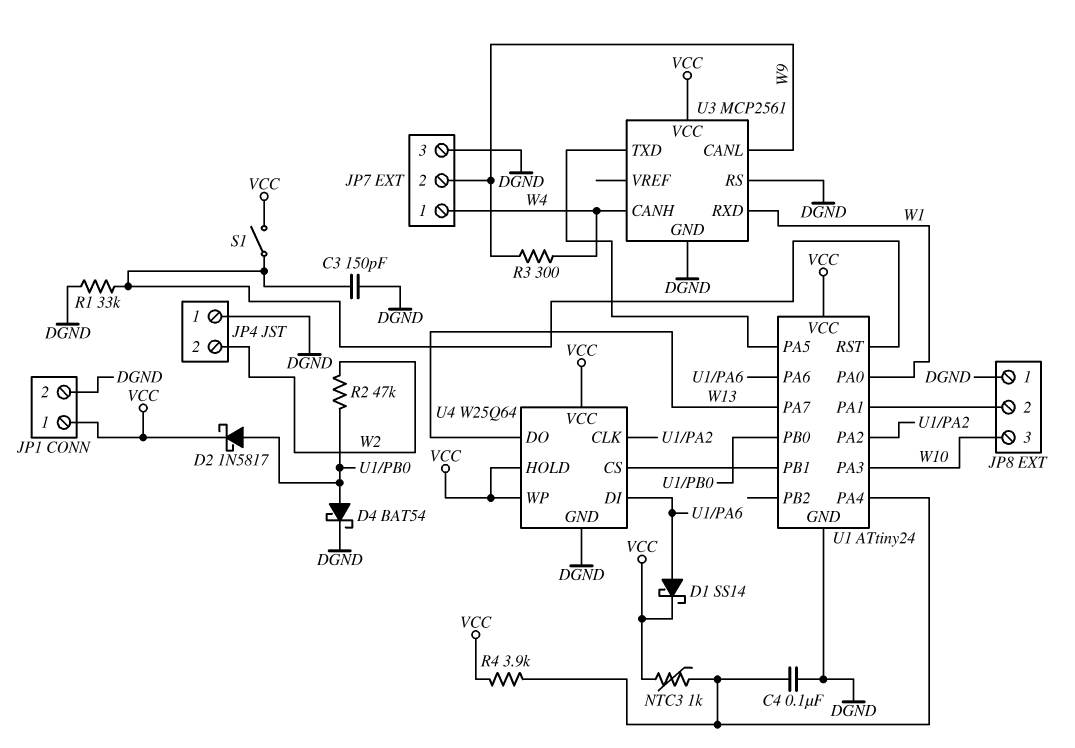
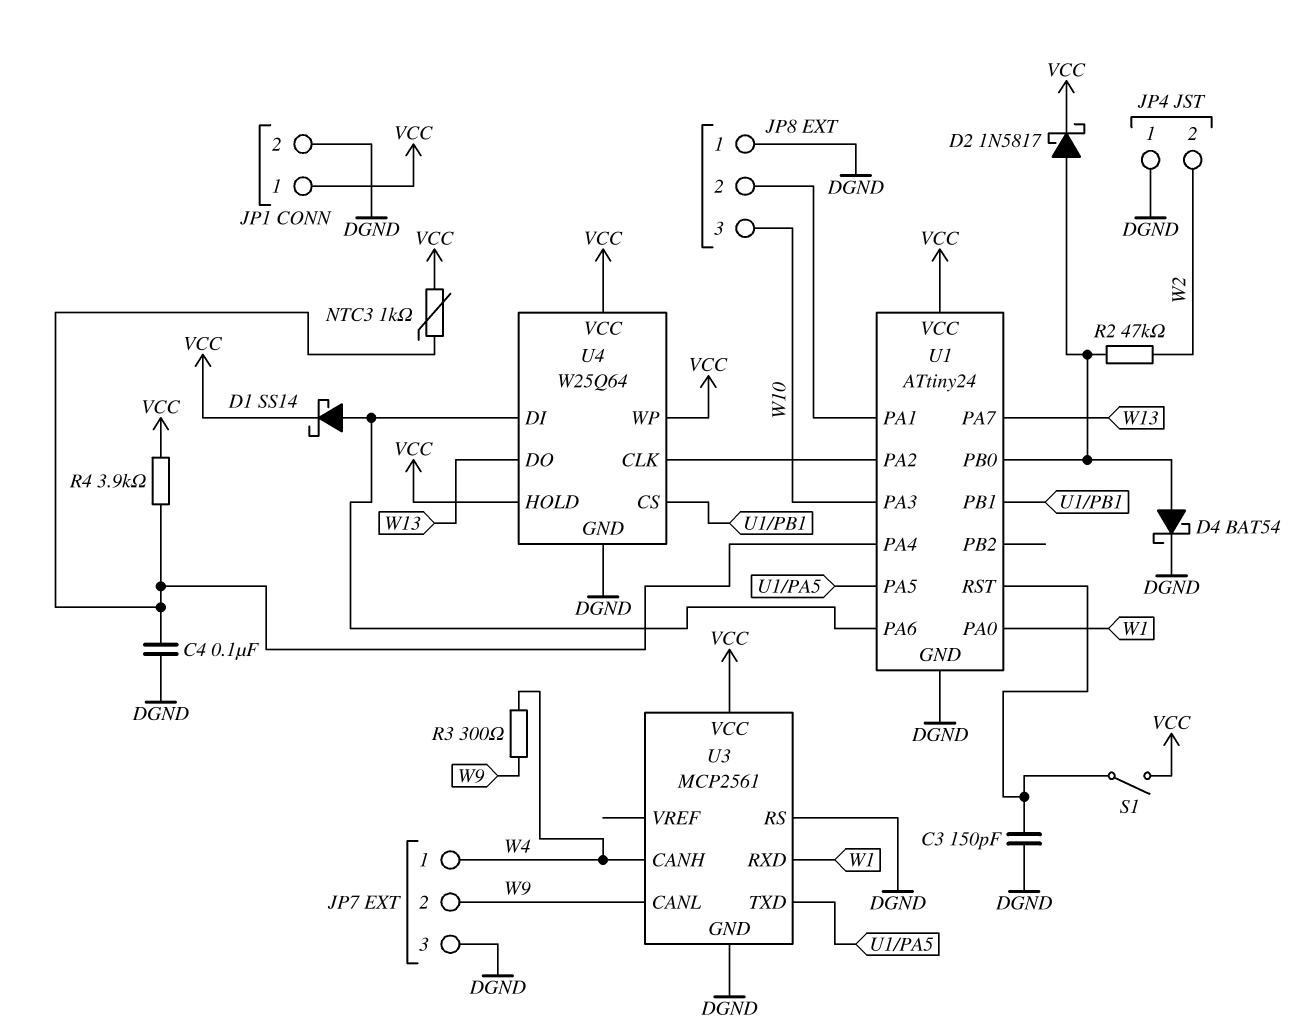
R1: 33k (DGND, U1/RST) -> none

